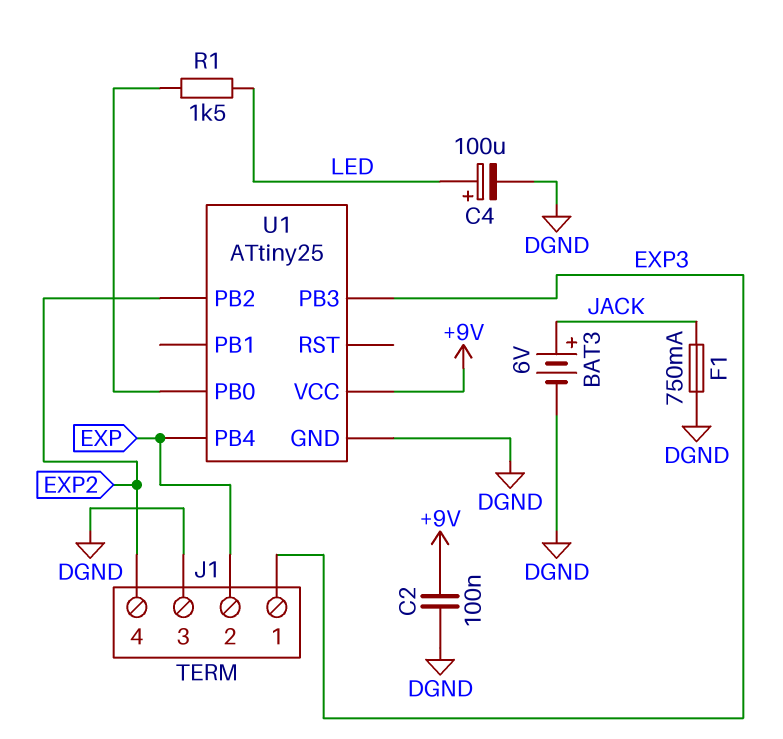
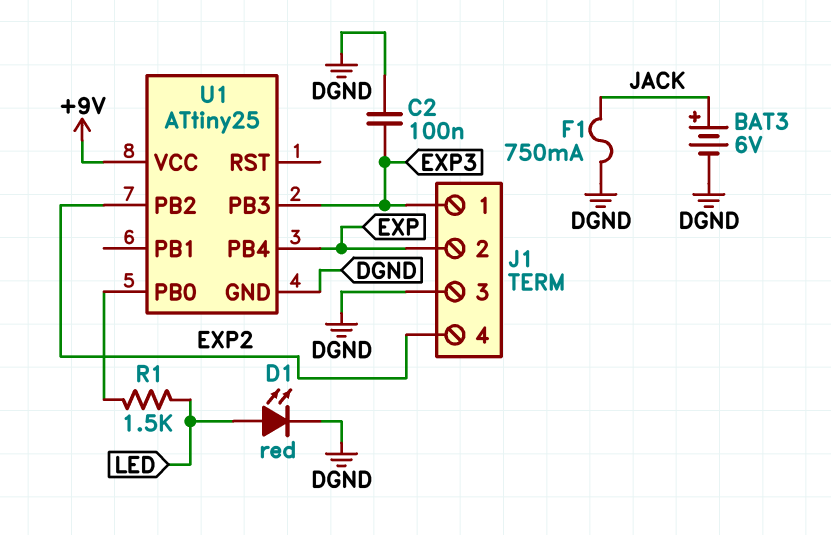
C2: 100nF (+9V, DGND) -> 100nF (DGND, EXP3)
C4: 100uF (plus LED, minus DGND) -> none
D1: none -> LED red (A LED, K DGND)

